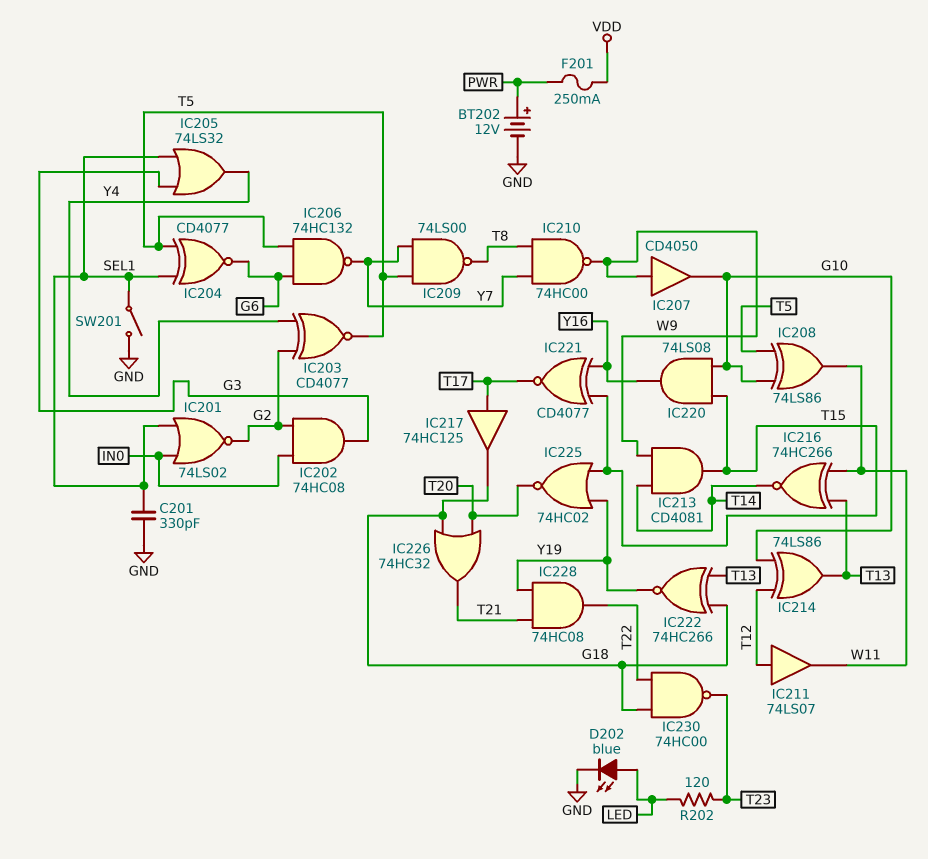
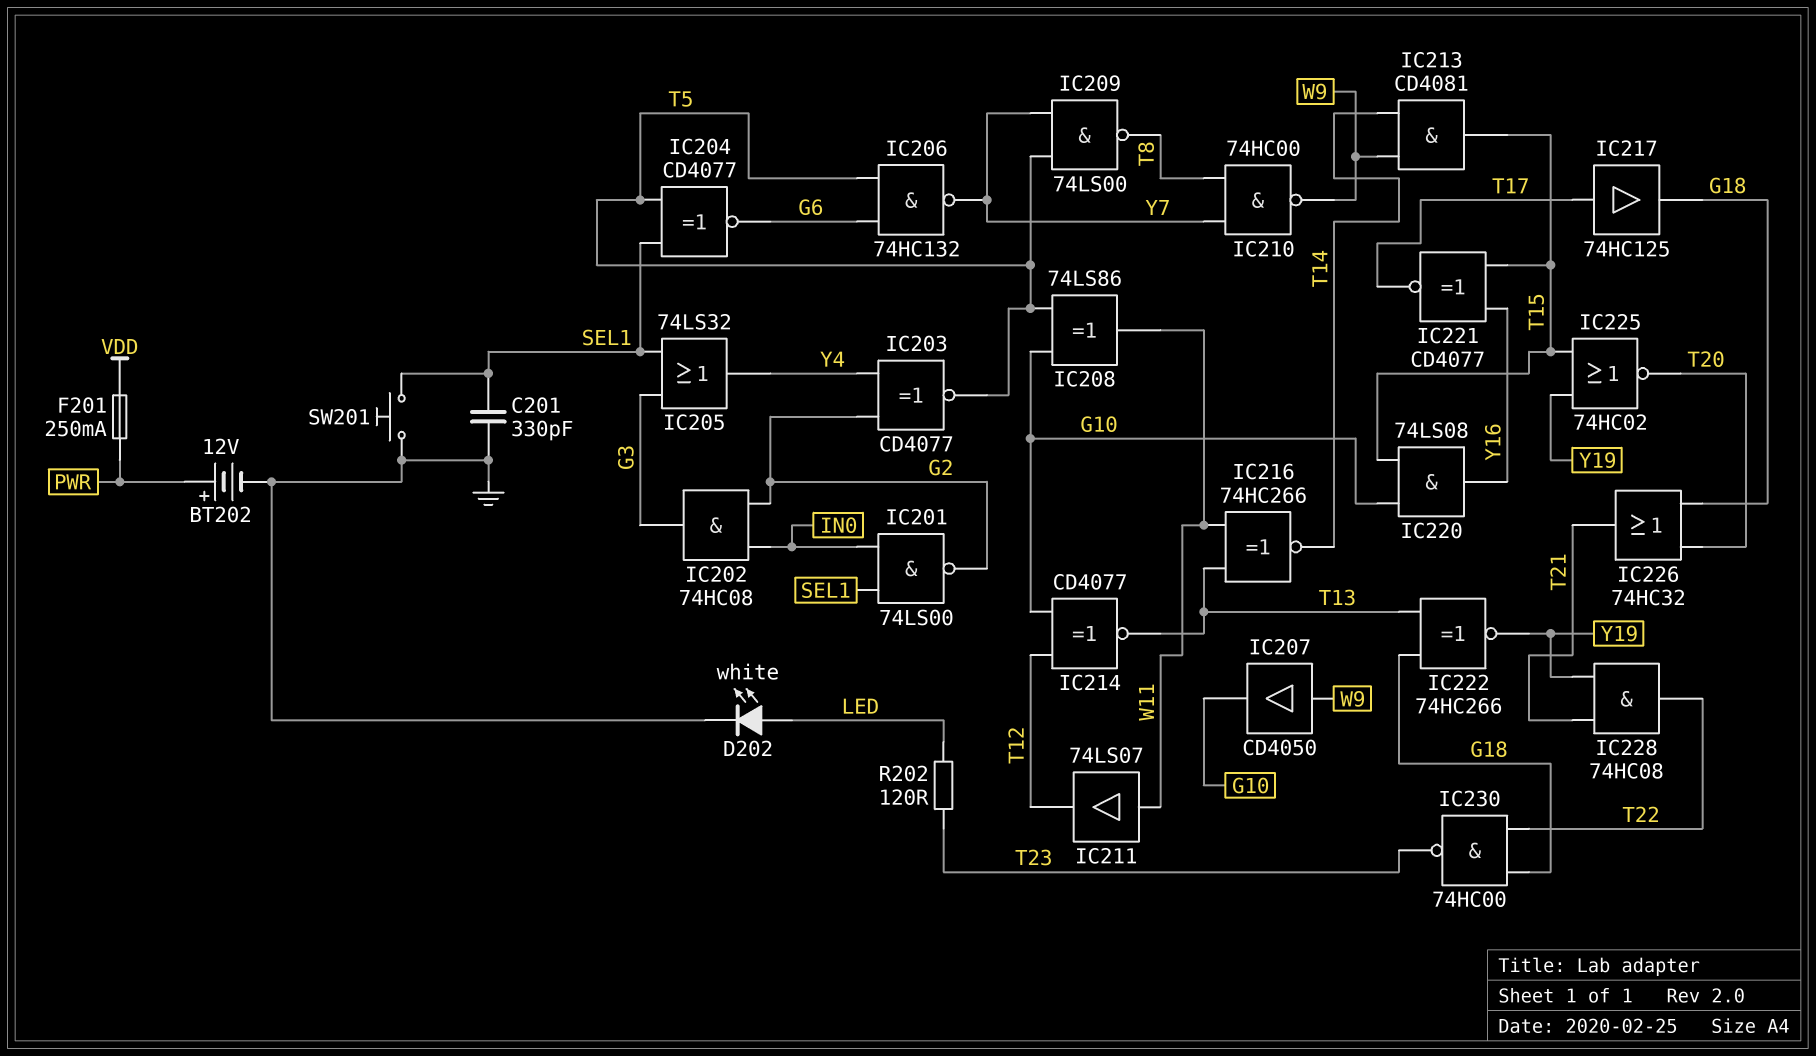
D202: LED blue (A LED, K GND) -> LED white (A LED, K GND)
IC201: NOR 74LS02 (in IN0, in SEL1, out G2) -> NAND 74LS00 (in IN0, in SEL1, out G2)
IC211: buffer 74LS07 (in T12, out W11) -> buffer 74LS07 (in W11, out T12)
IC214: XOR 74LS86 (in G10, in T12, out T13) -> XNOR CD4077 (in G10, in T12, out T13)
SW201: switch (GND, SEL1) -> button (GND, SEL1)

